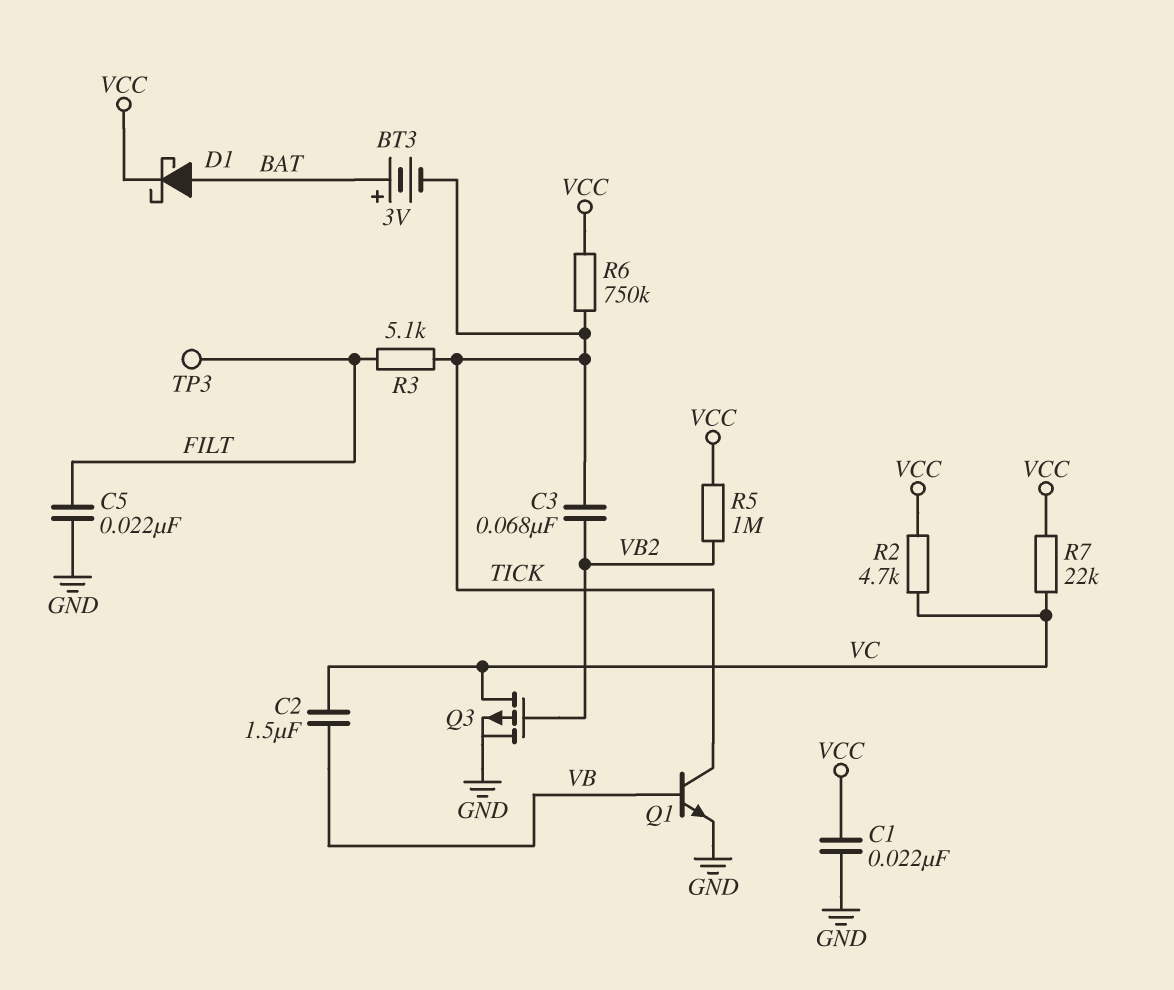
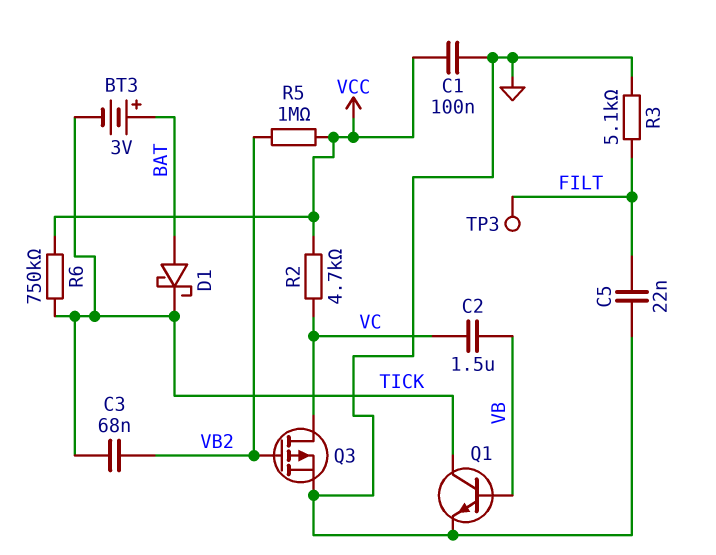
C1: 22nF (GND, VCC) -> 100nF (GND, VCC)
D1: schottky (A BAT, K VCC) -> schottky (A BAT, K TICK)
R3: 5.1k (FILT, TICK) -> 5.1k (FILT, GND)
R7: 22k (VC, VCC) -> none

